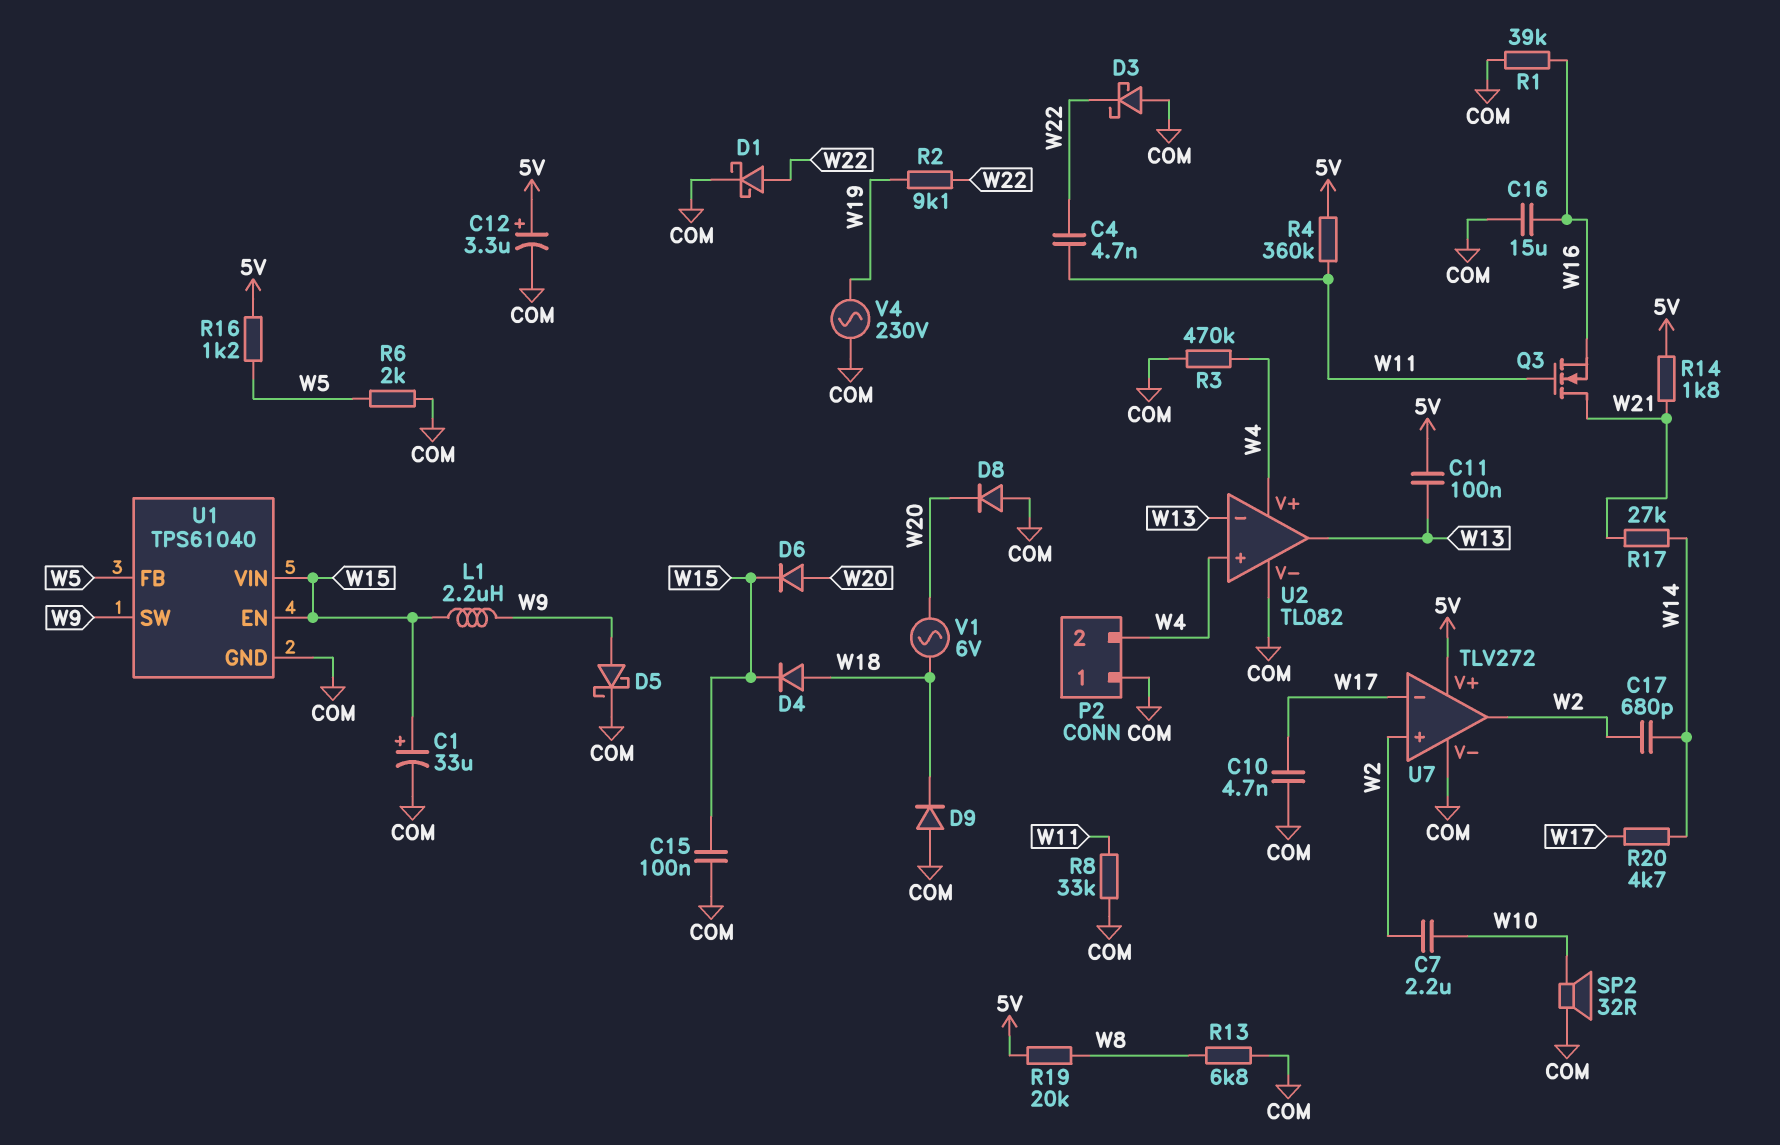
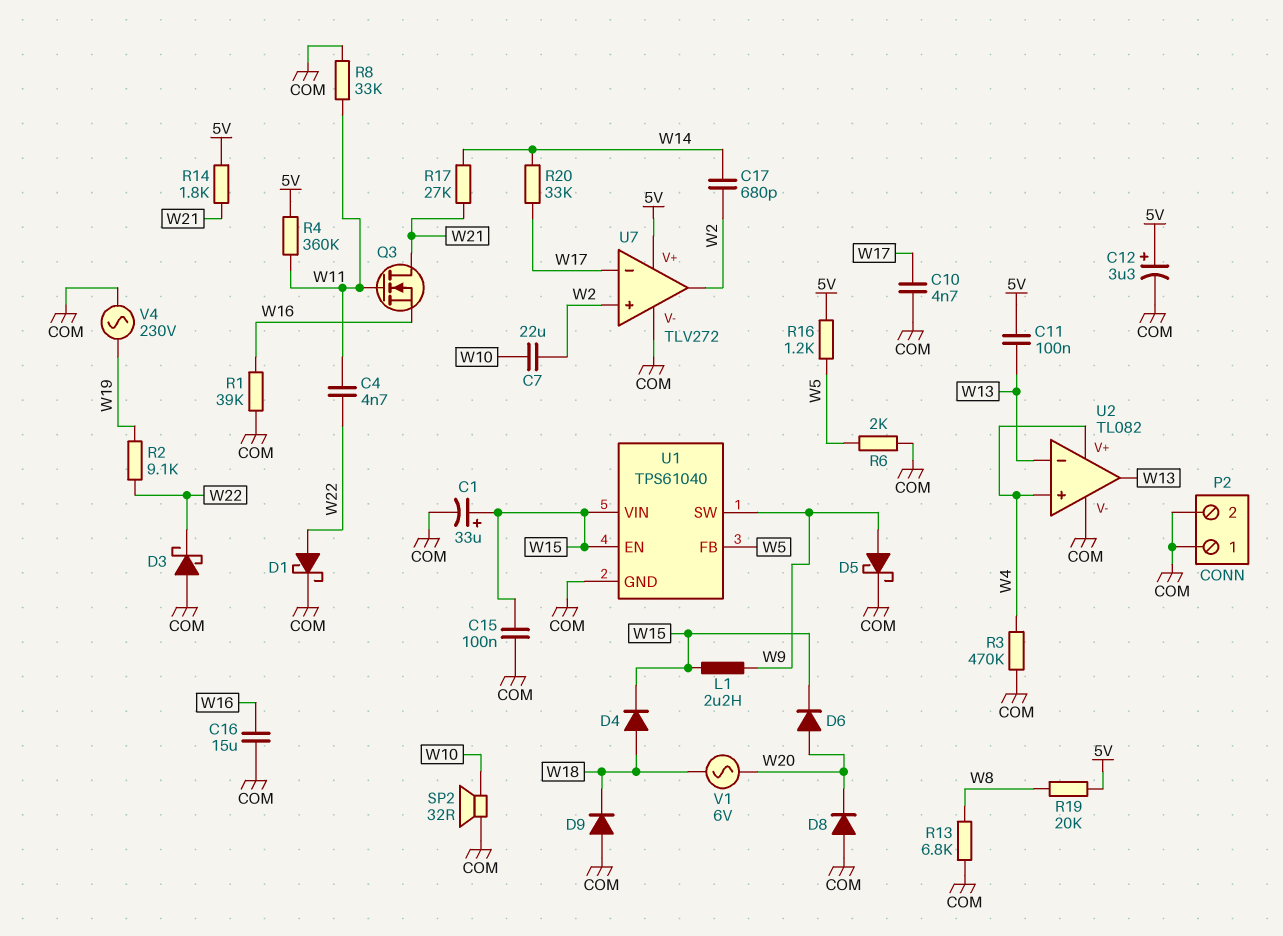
C7: 2.2uF (W2, W10) -> 22uF (W2, W10)
P2 pin 2: W4 -> COM
R20: 4.7k (W14, W17) -> 33k (W14, W17)

